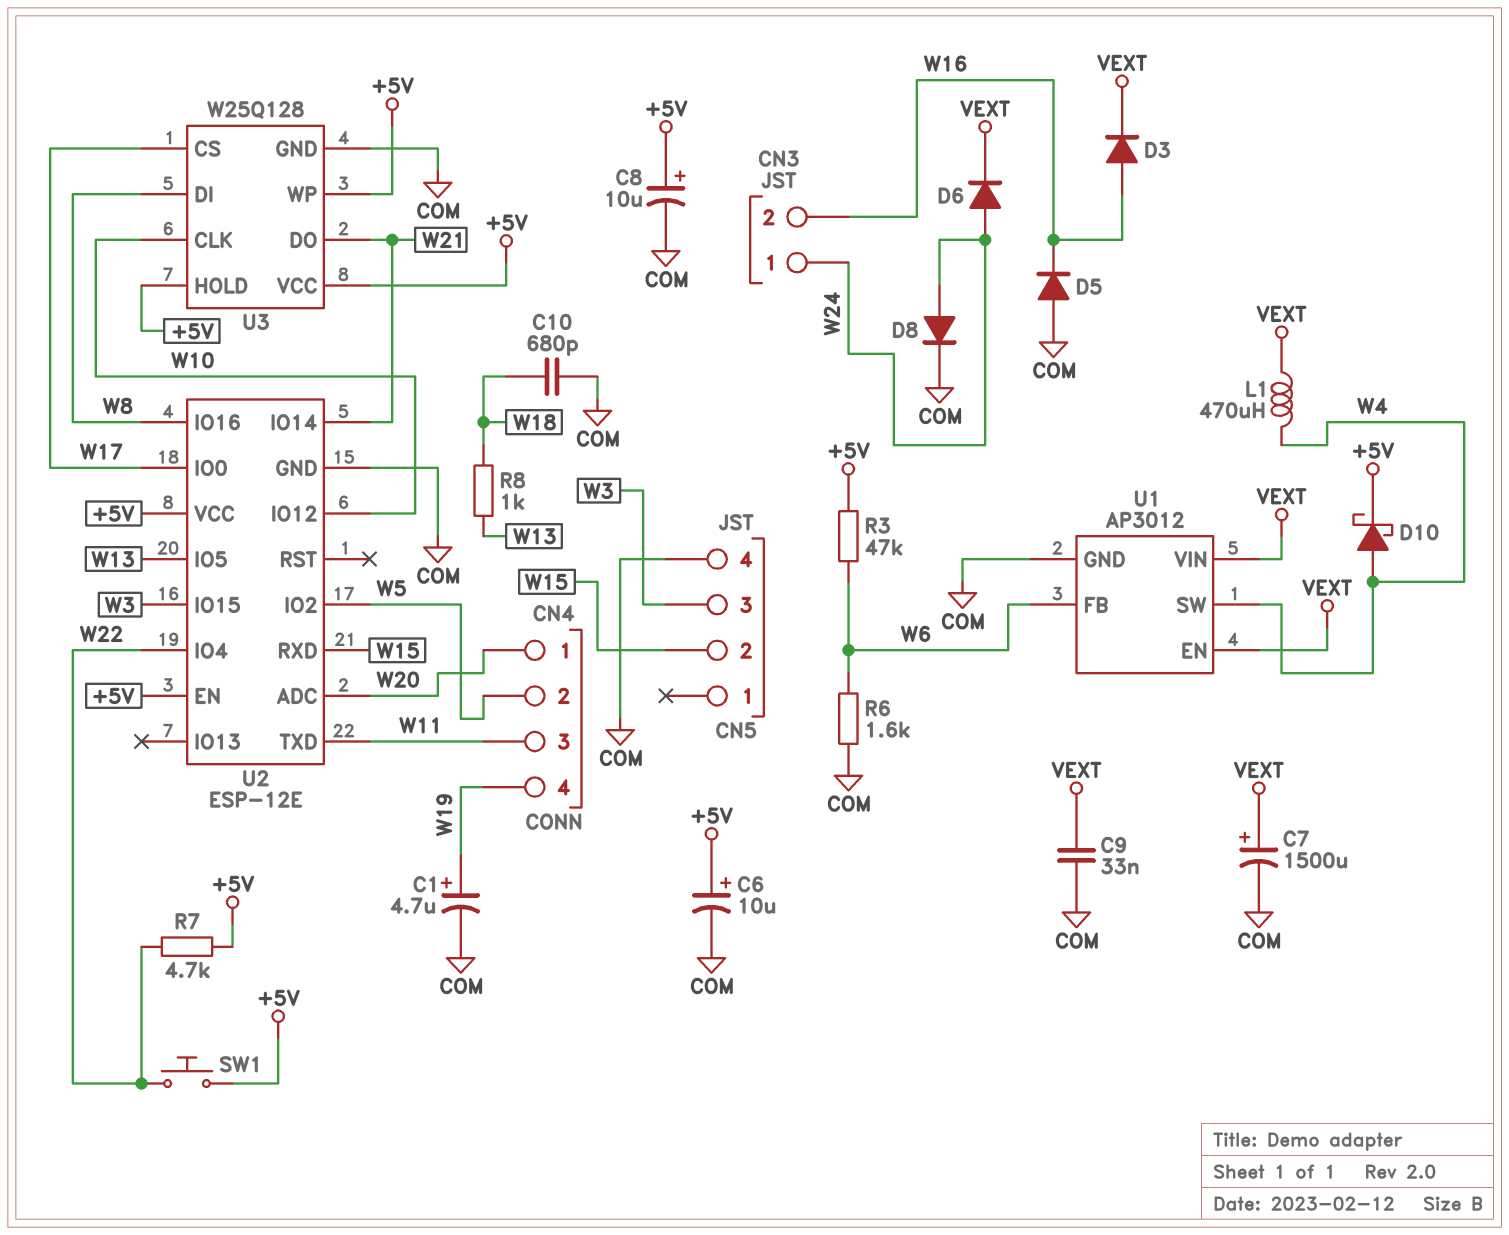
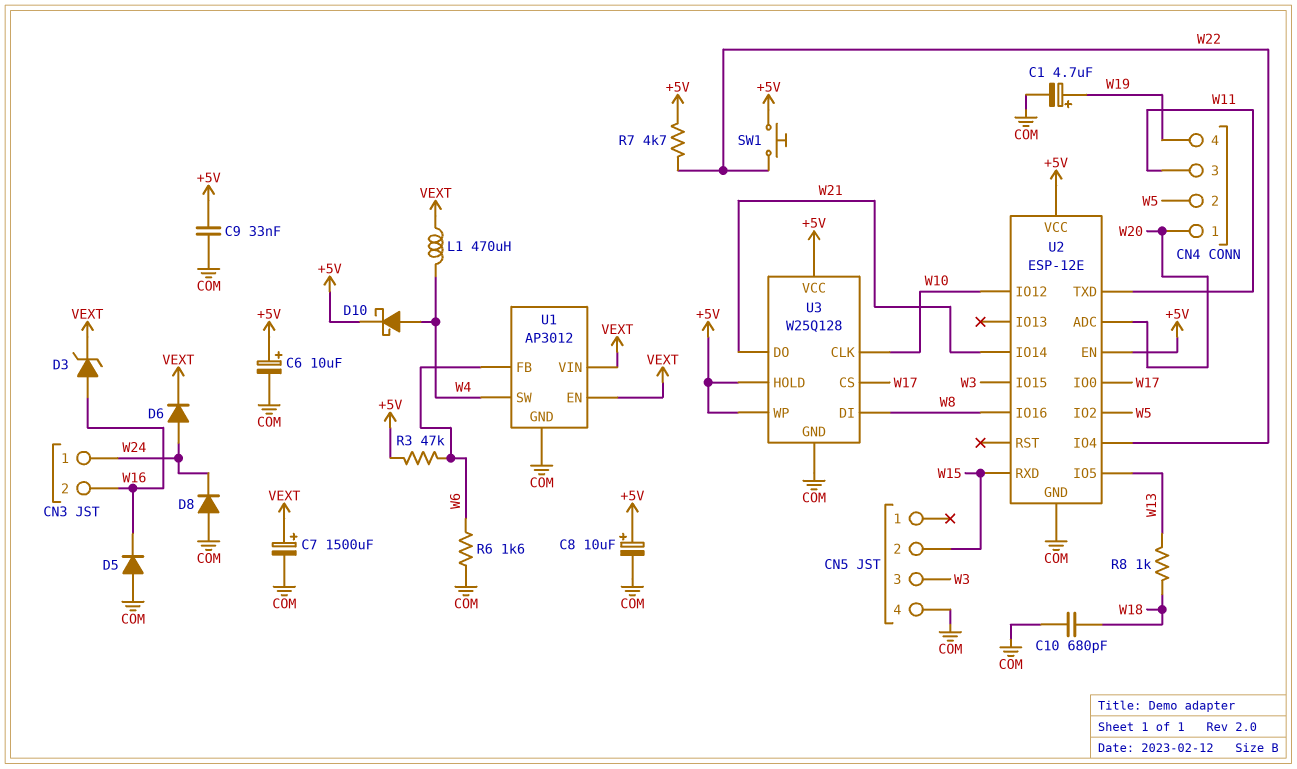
C9: 33nF (COM, VEXT) -> 33nF (+5V, COM)
D3: diode (A W16, K VEXT) -> zener (A W16, K VEXT)
D8: diode (A W24, K COM) -> diode (A COM, K W24)

